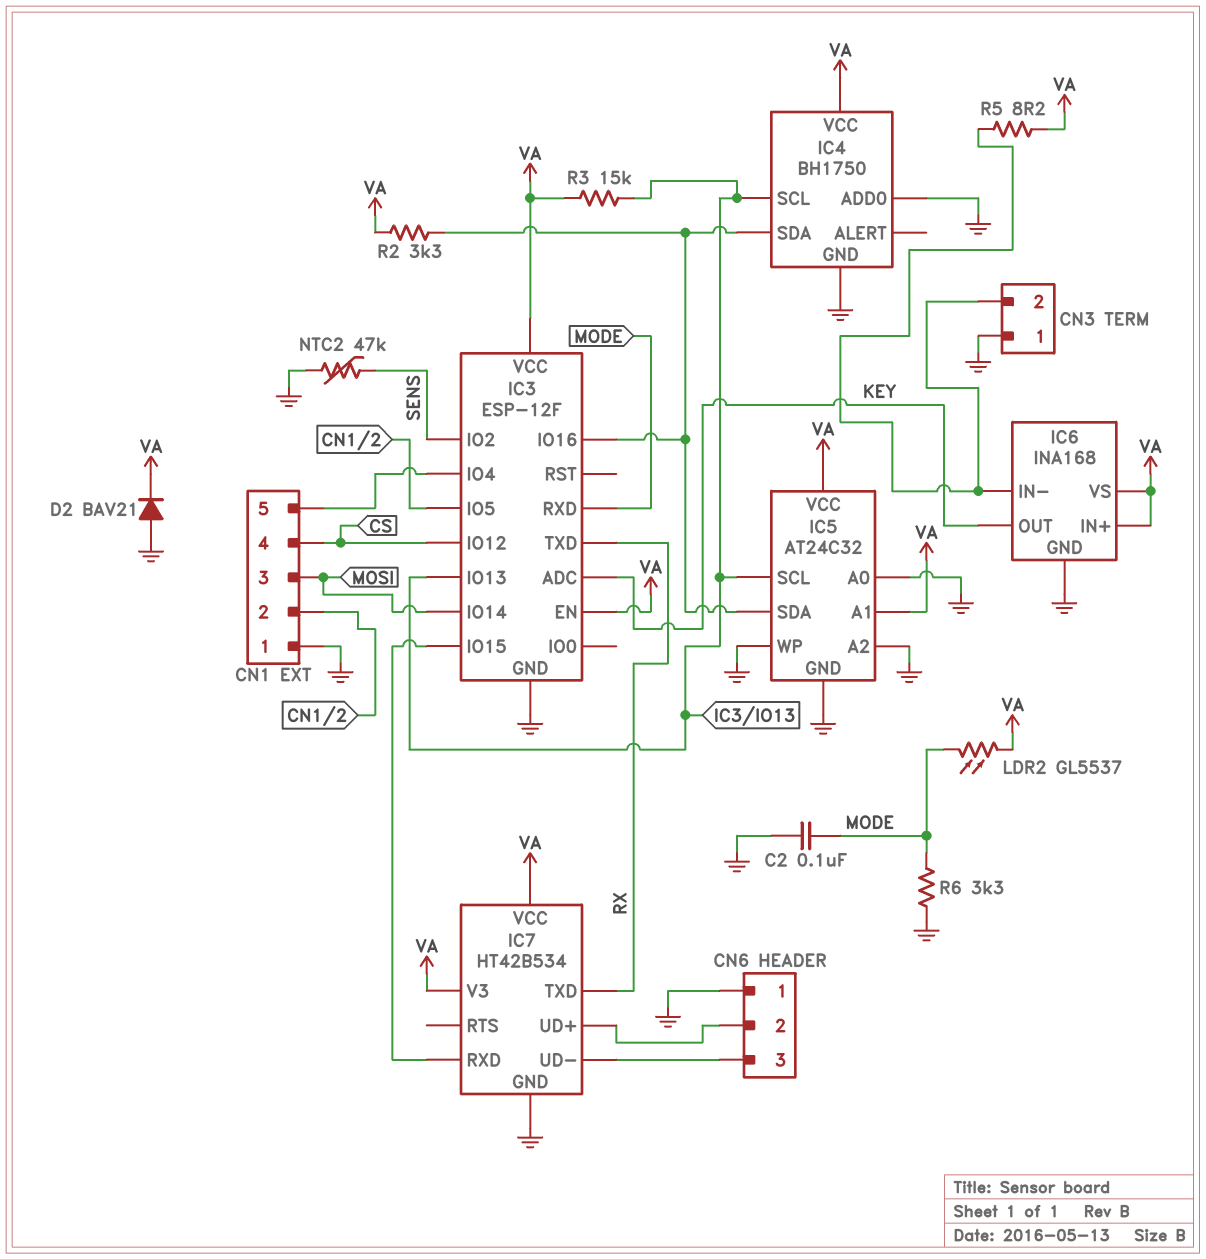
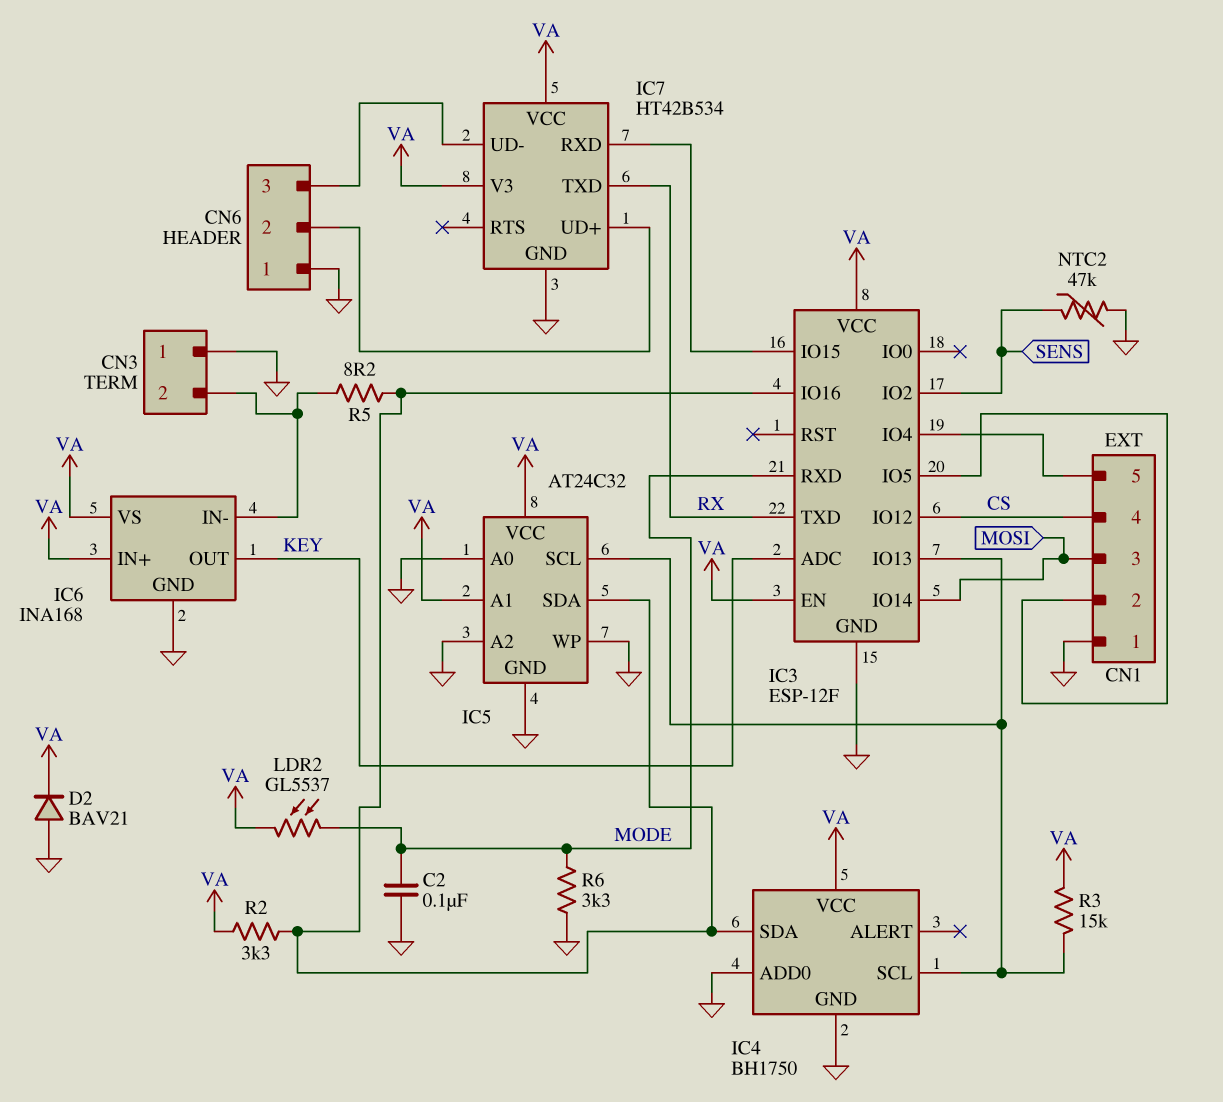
R5: 8.2 (CN3/2, VA) -> 8.2 (CN3/2, IC3/IO16)

